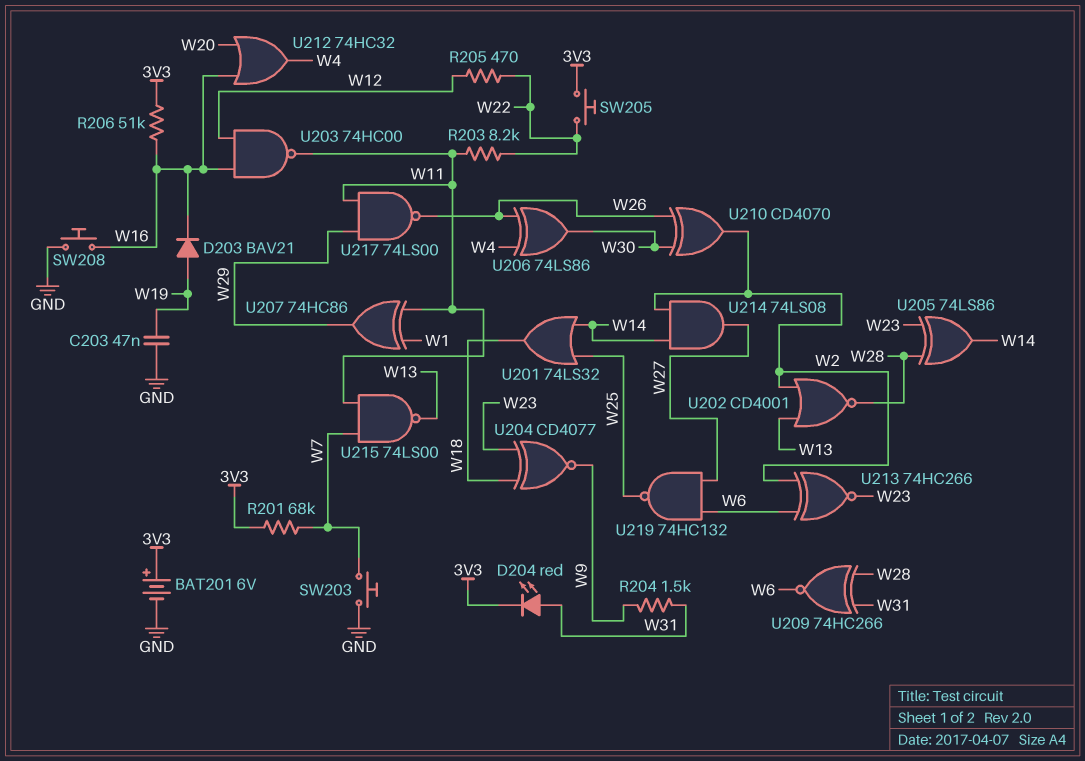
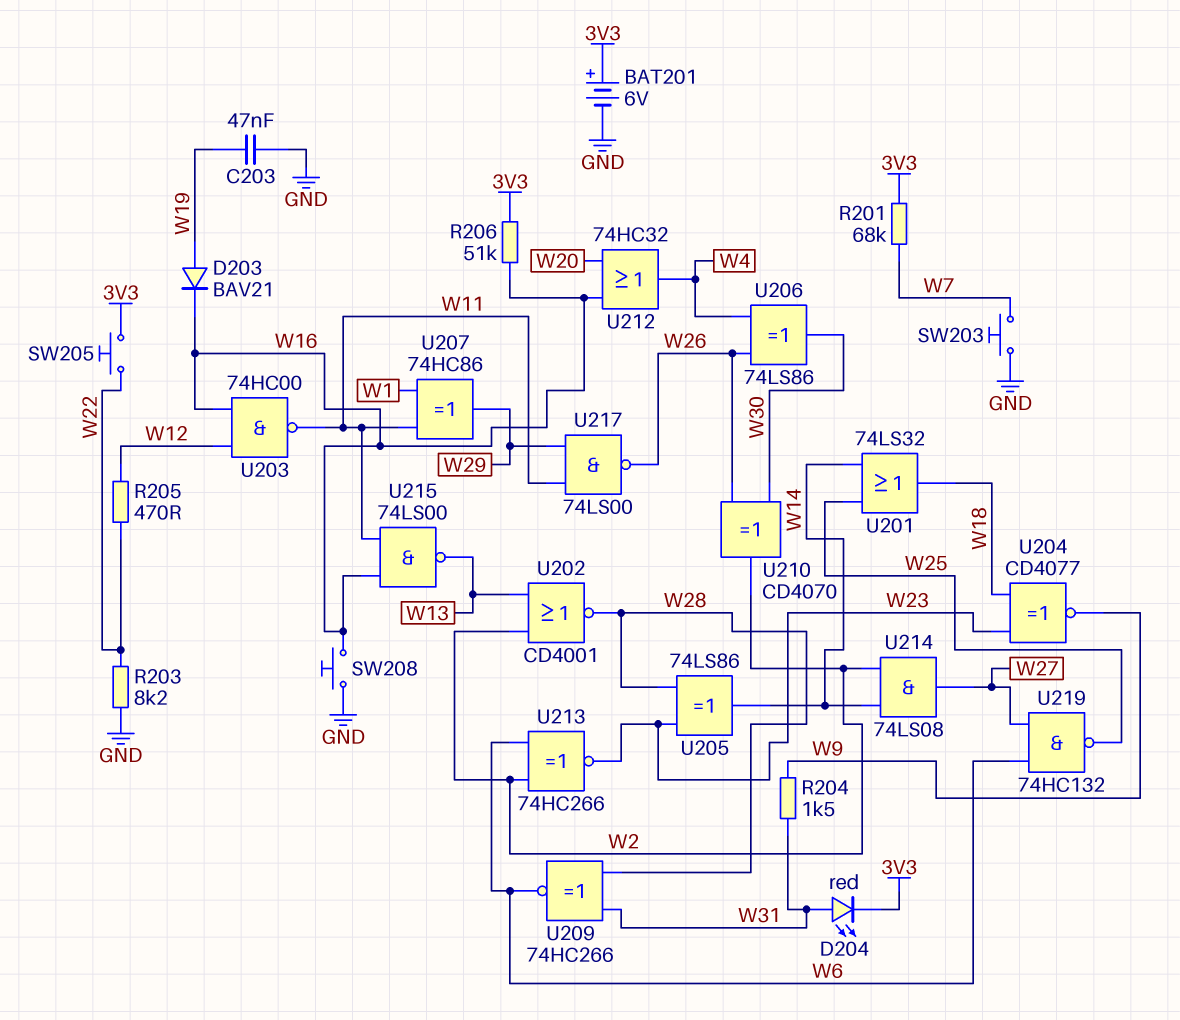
R203: 8.2k (W11, W22) -> 8.2k (GND, W22)
U215: NAND 74LS00 (in W7, in W11, out W13) -> NAND 74LS00 (in W11, in W16, out W13)

